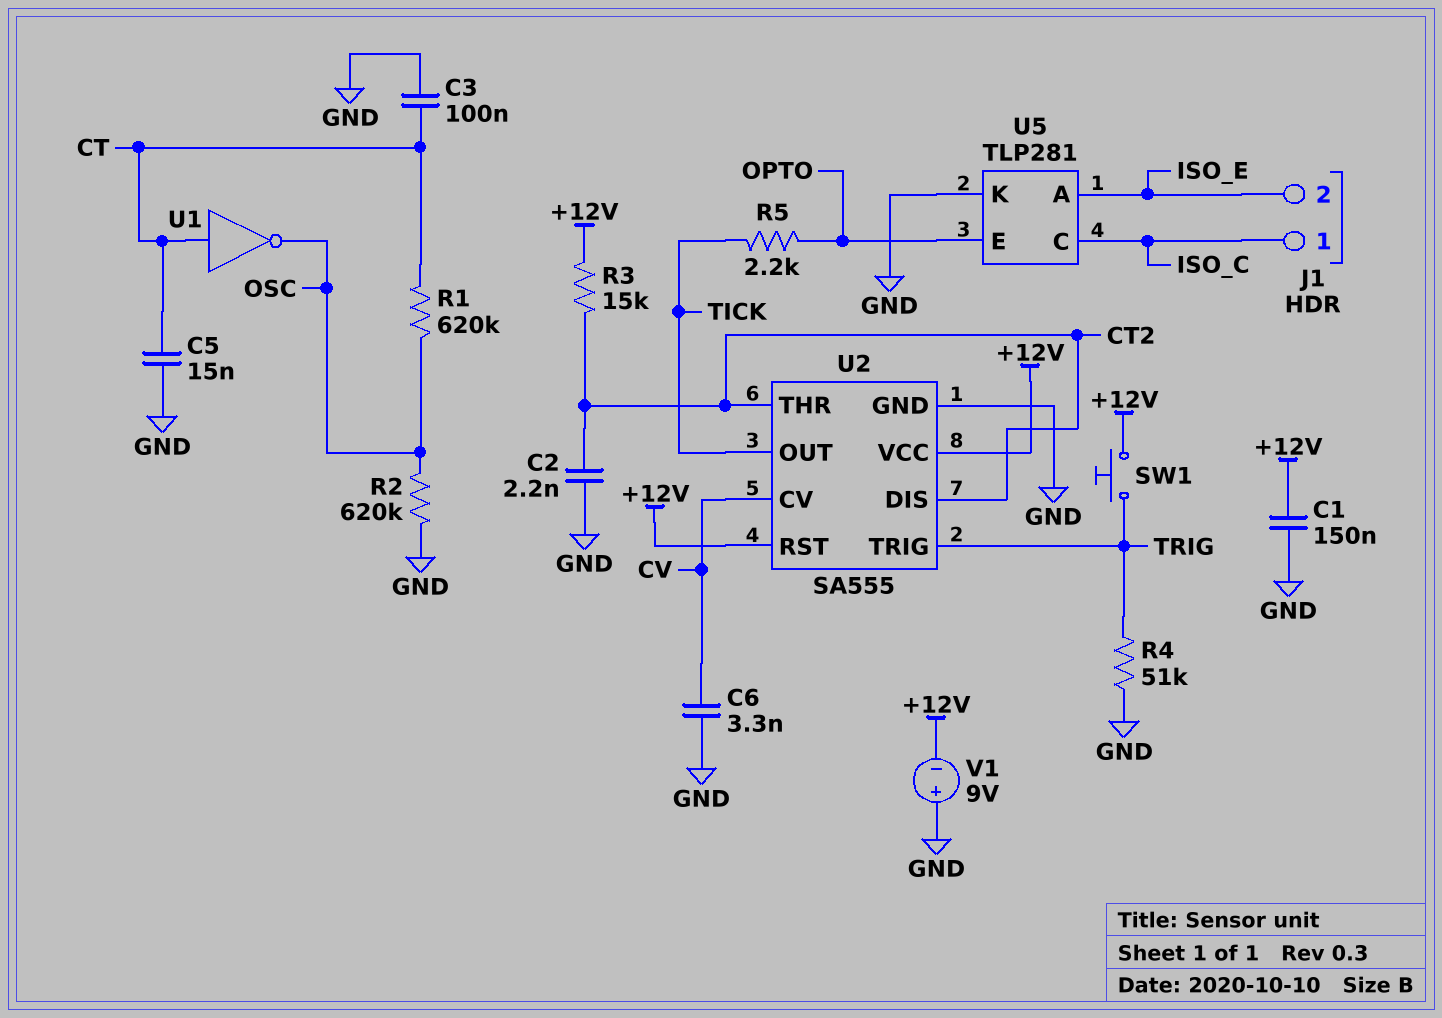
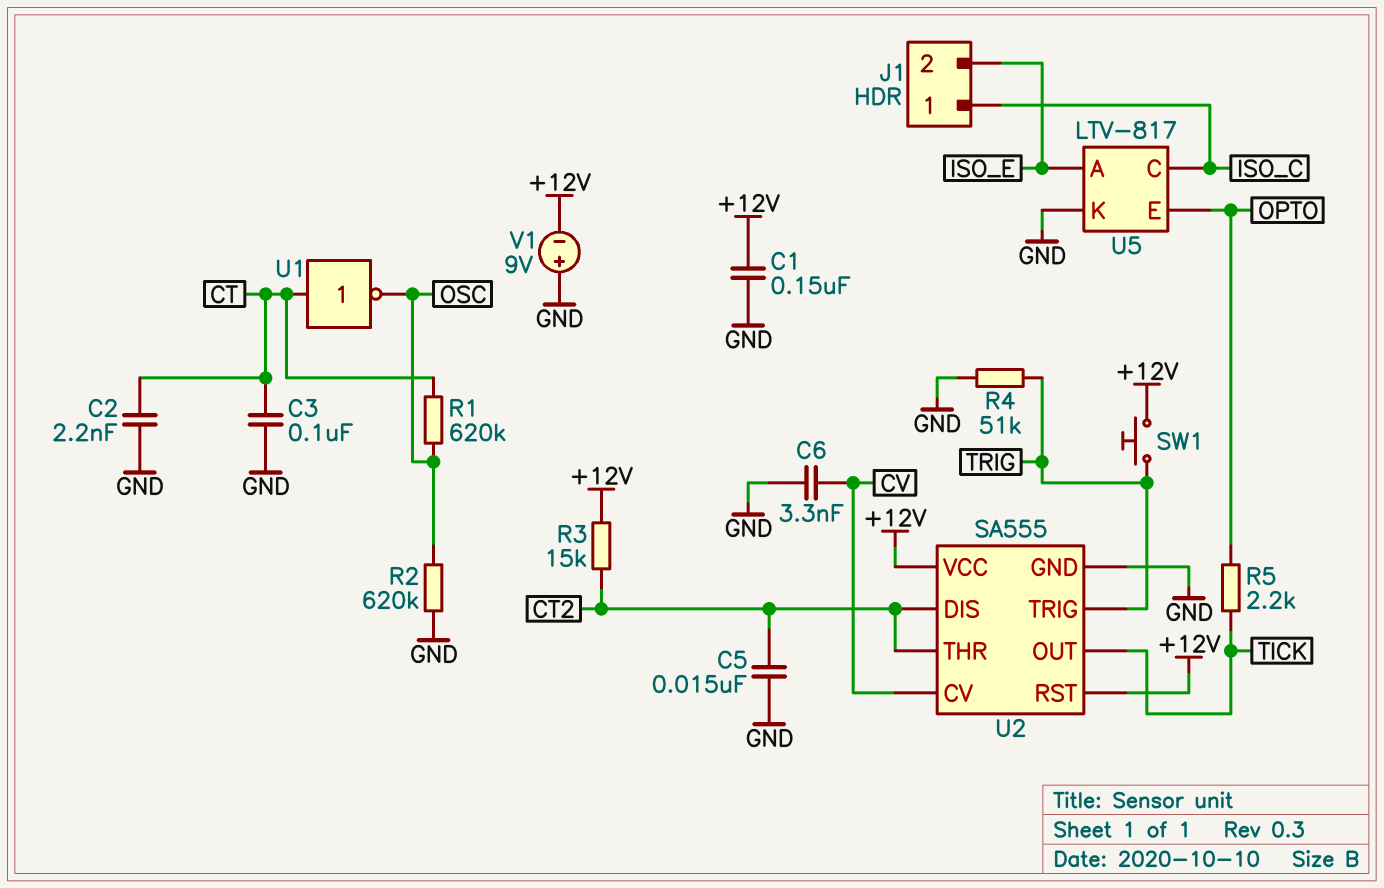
C2: 2.2nF (CT2, GND) -> 2.2nF (CT, GND)
C5: 15nF (CT, GND) -> 15nF (CT2, GND)
U5: TLP281 -> LTV-817

